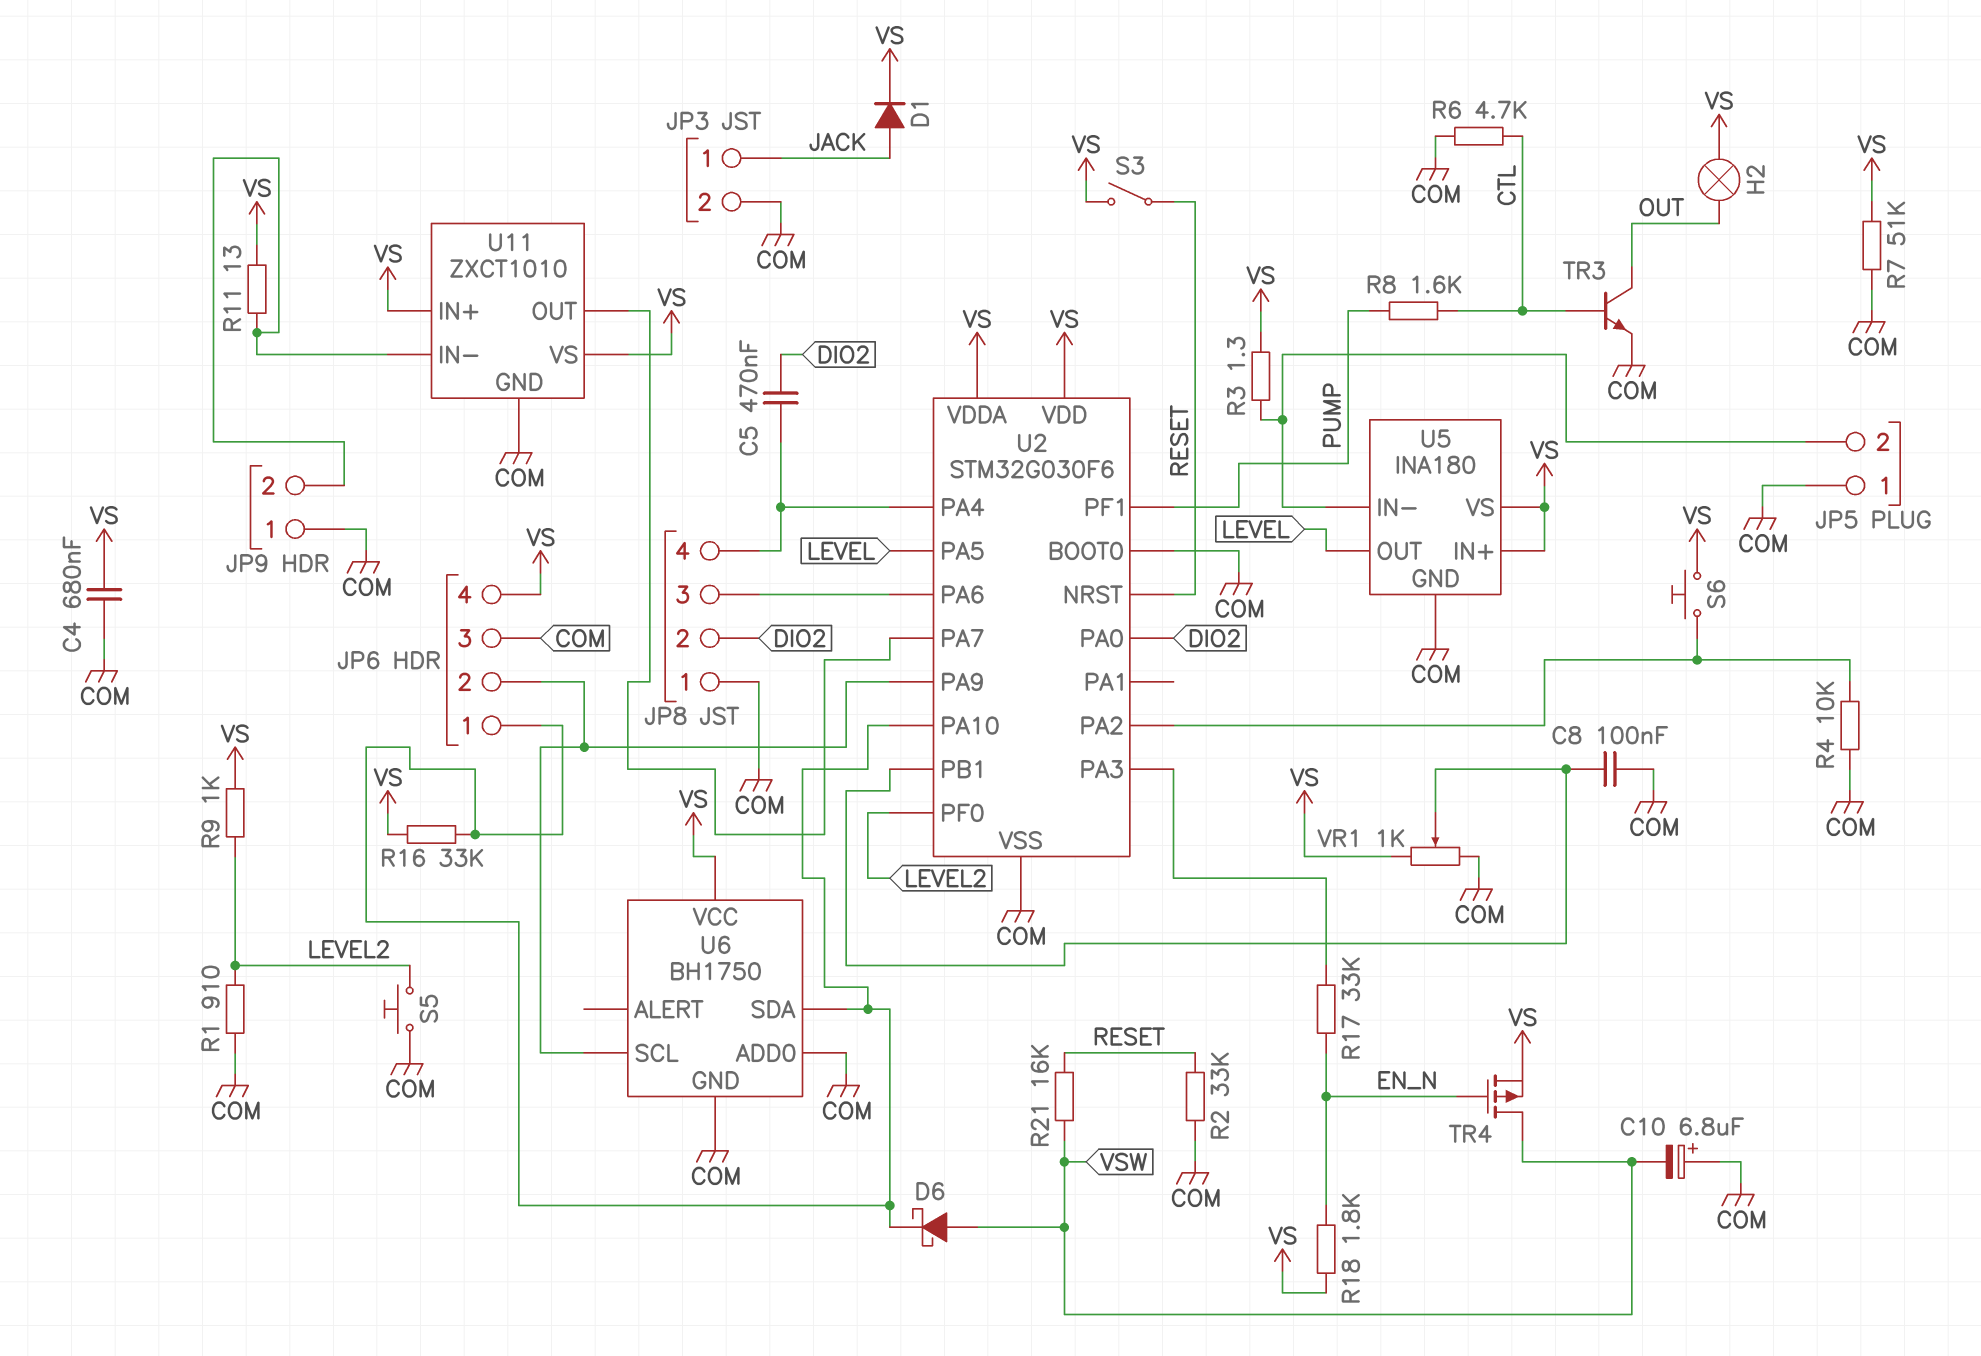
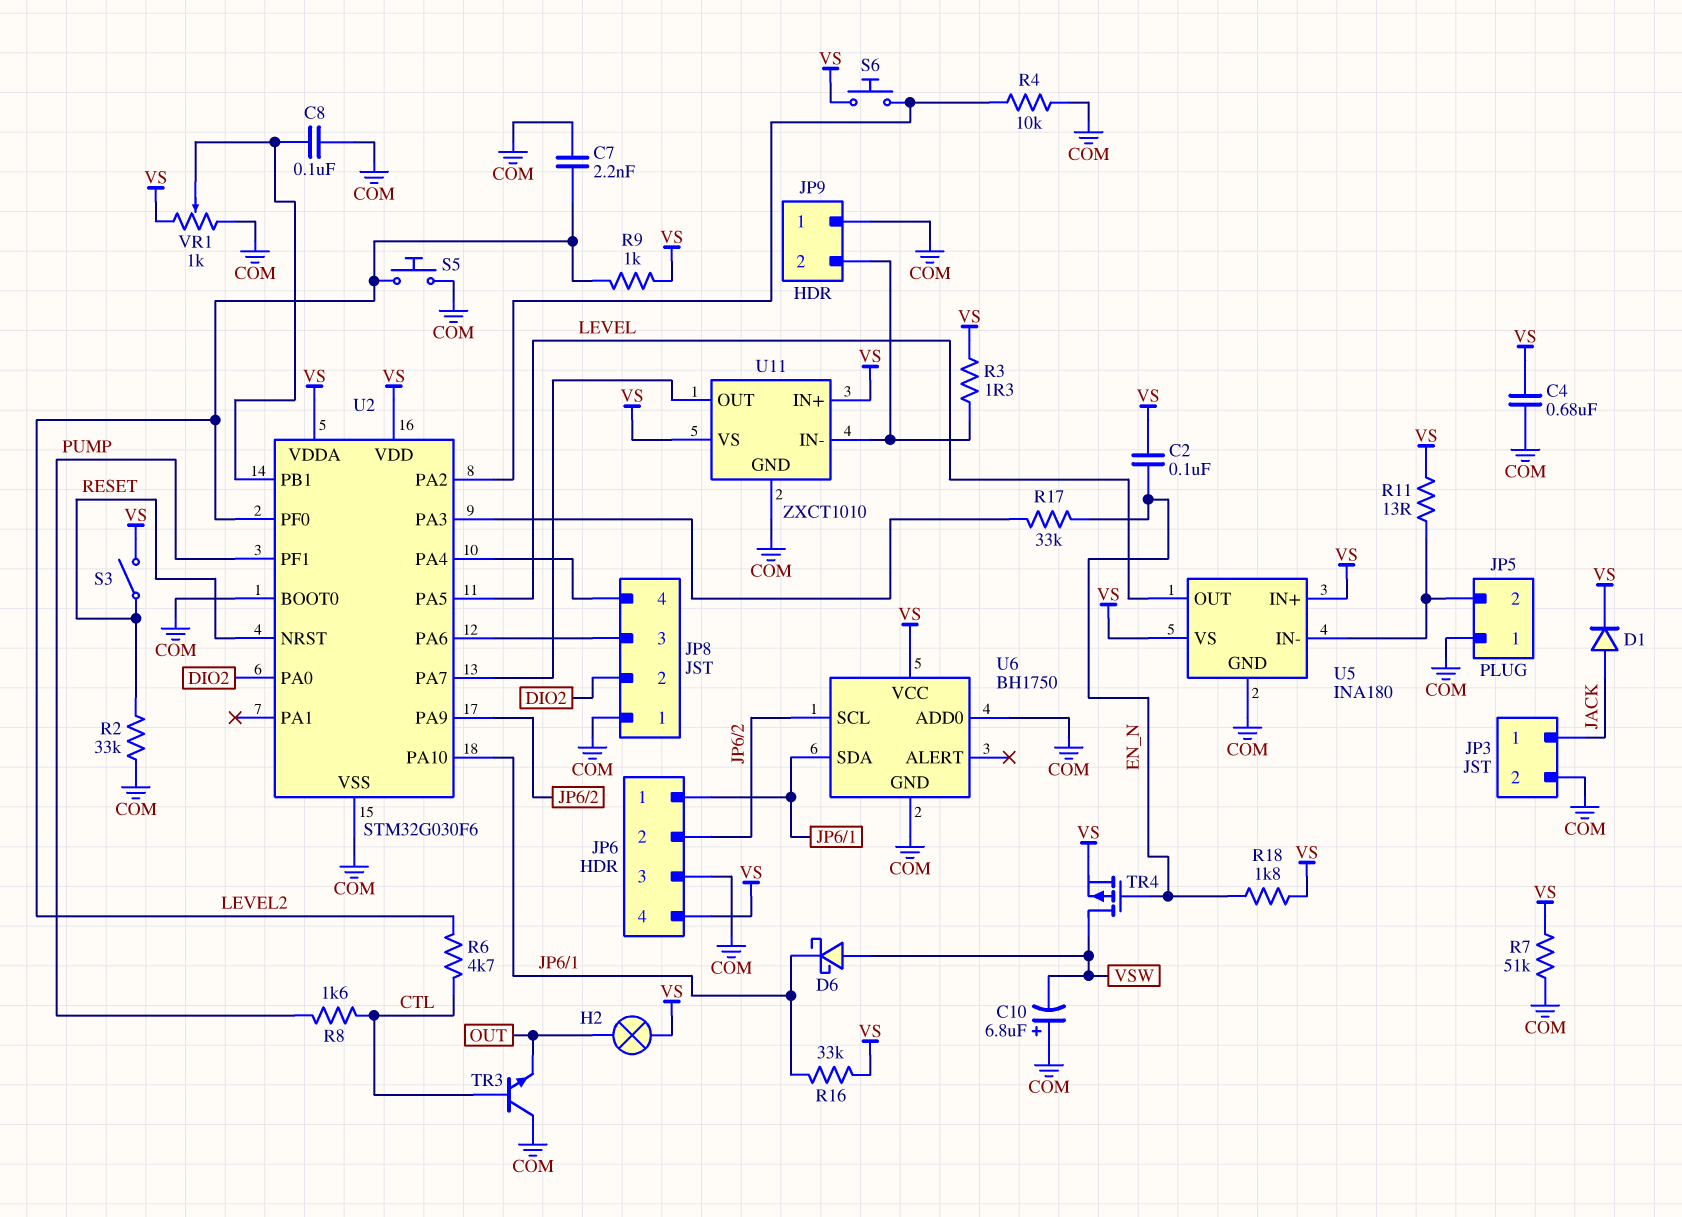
C2: none -> 100nF (EN_N, VS)
C5: 470nF (DIO2, JP8/4) -> none
C7: none -> 2.2nF (COM, LEVEL2)
R1: 910 (COM, LEVEL2) -> none
R3: 1.3 (JP5/2, VS) -> 1.3 (JP9/2, VS)
R6: 4.7k (COM, CTL) -> 4.7k (CTL, LEVEL2)
R11: 13 (JP9/2, VS) -> 13 (JP5/2, VS)
R21: 16k (RESET, VSW) -> none
TR3: NPN (B CTL, C OUT, E COM) -> NPN (B CTL, C COM, E OUT)

